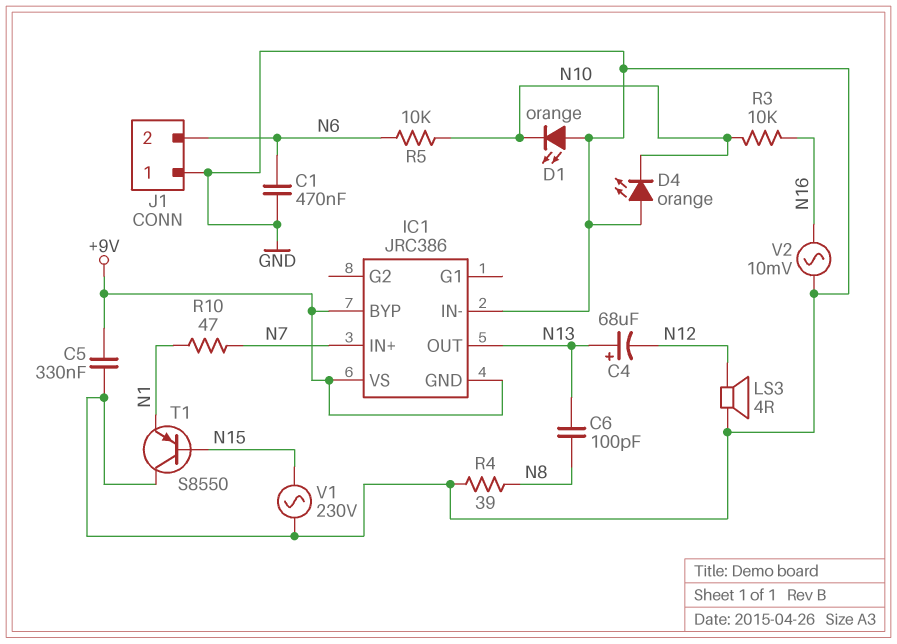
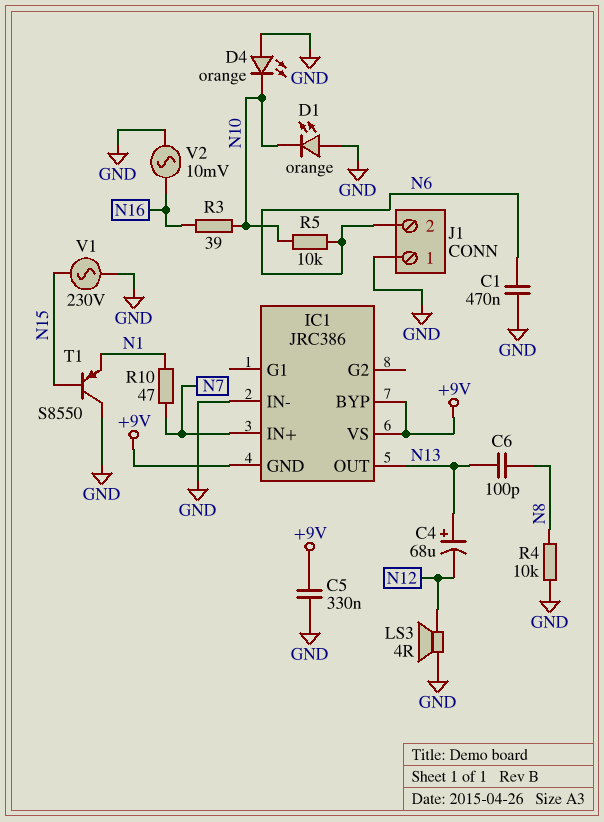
R3: 10k (N10, N16) -> 39 (N10, N16)
R4: 39 (GND, N8) -> 10k (GND, N8)

